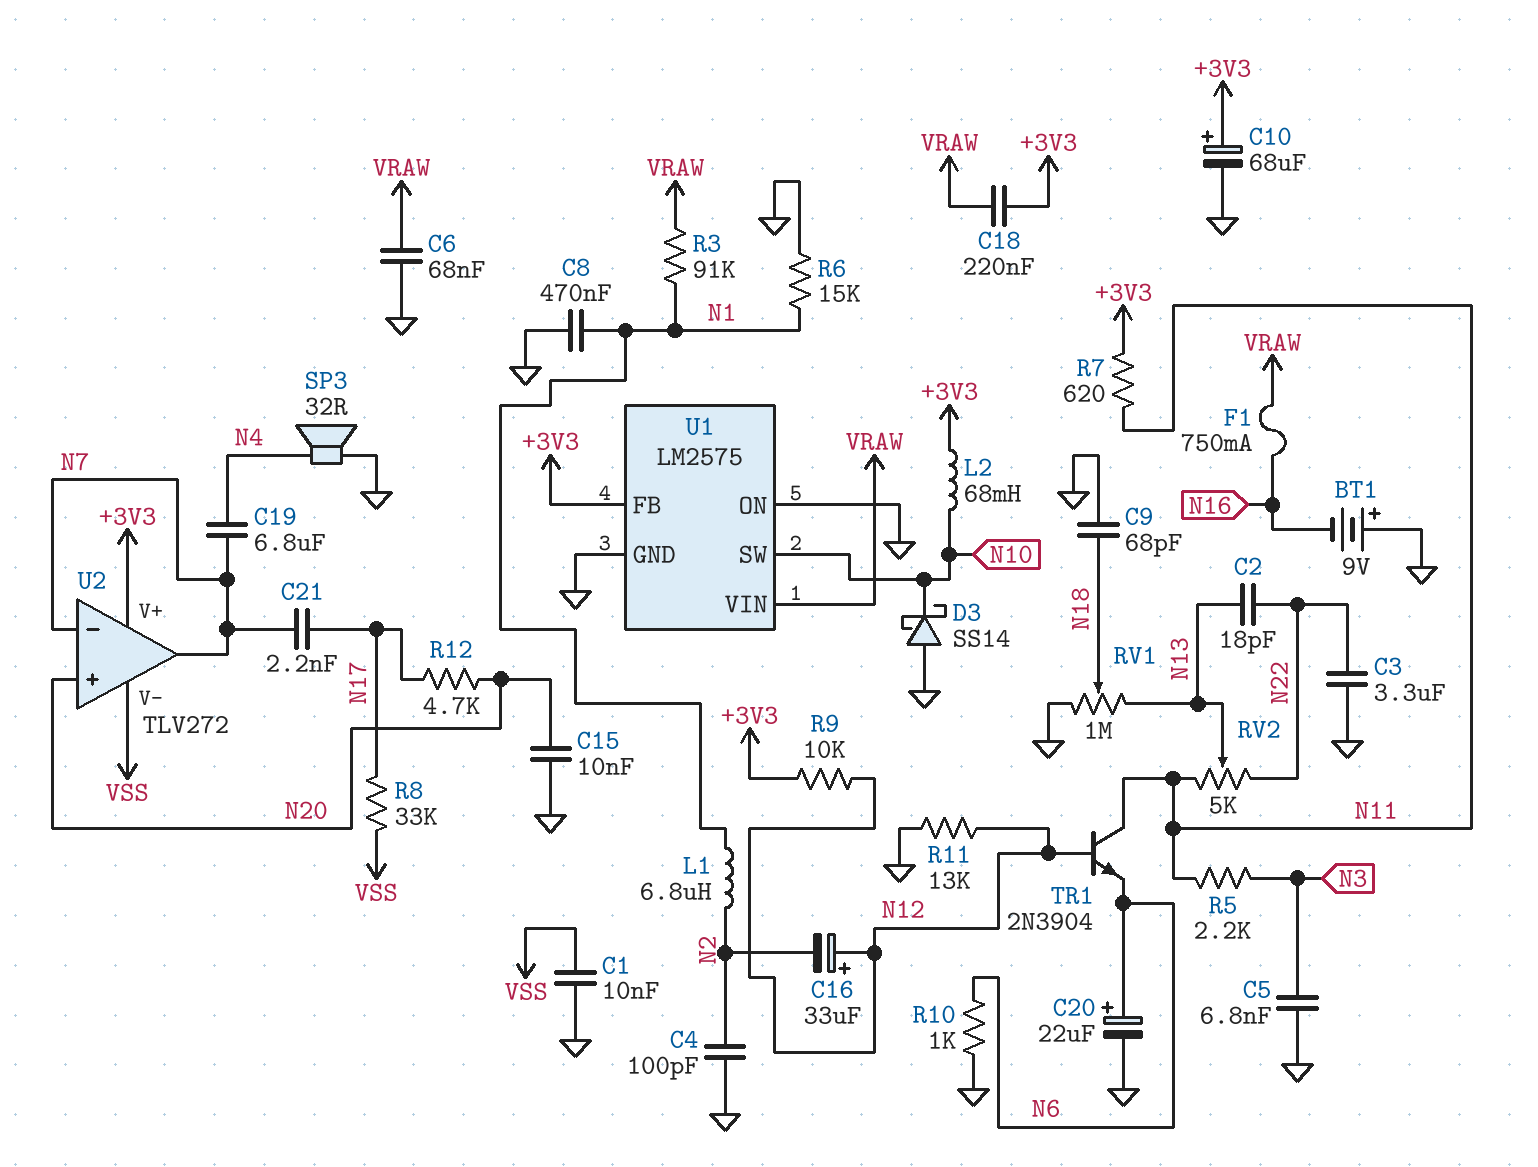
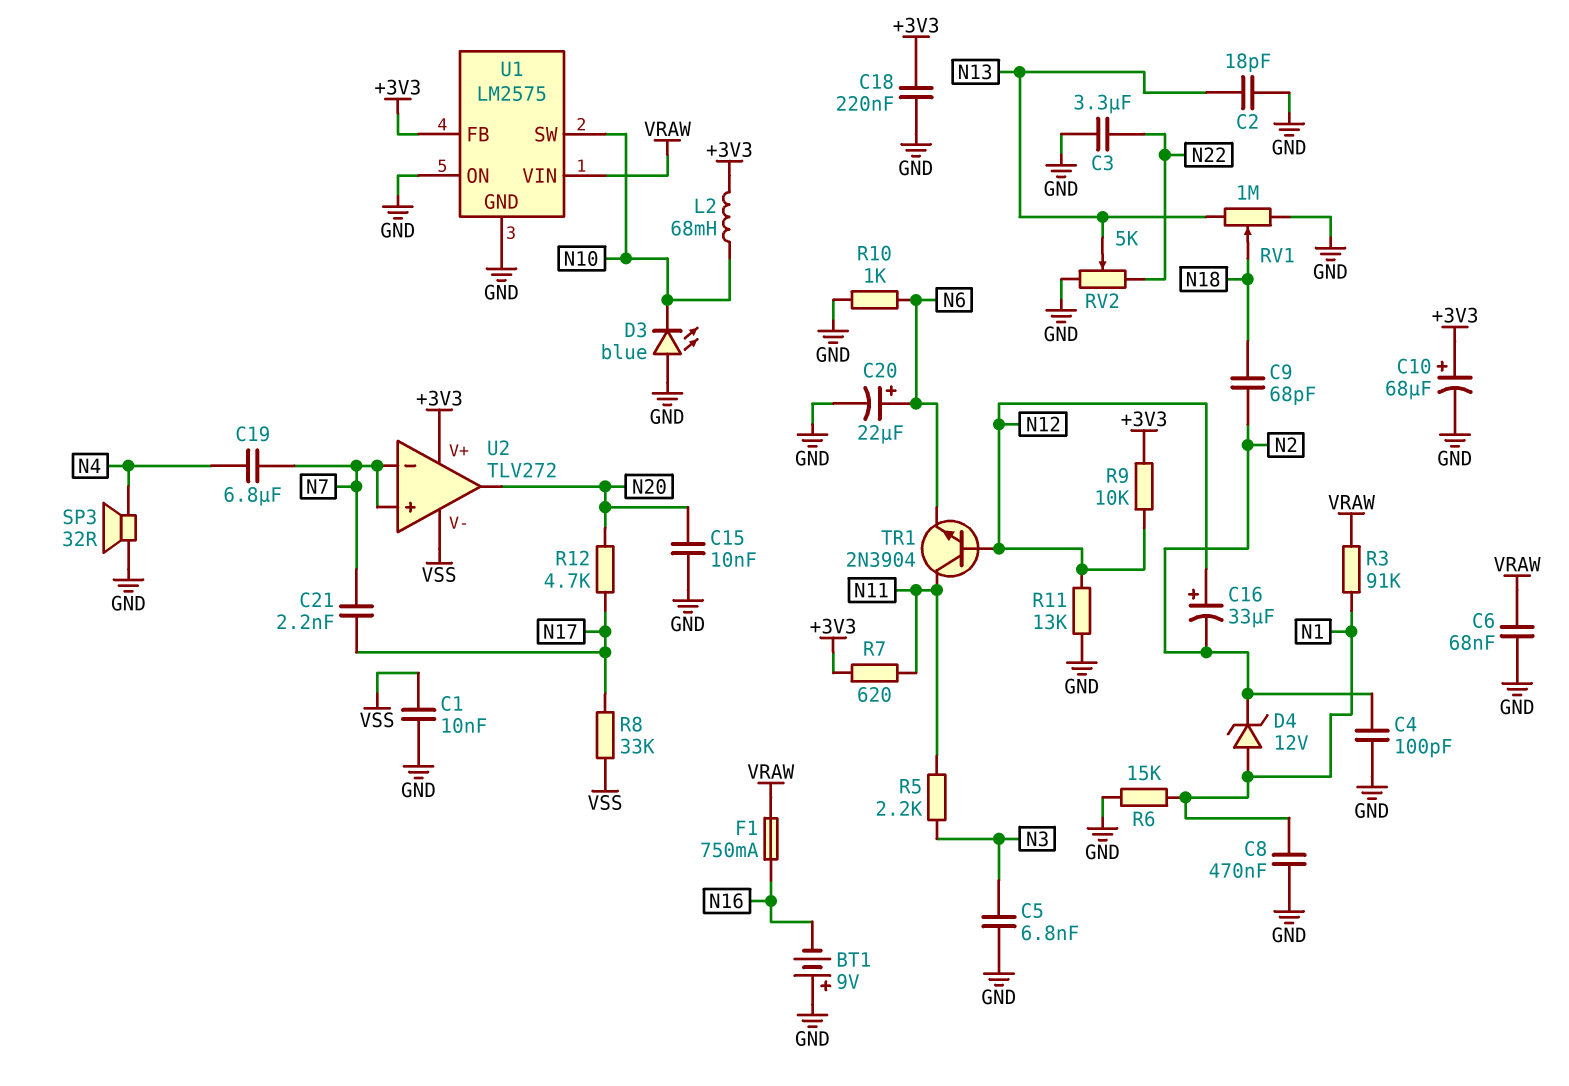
C2: 18pF (N13, N22) -> 18pF (GND, N13)
C9: 68pF (GND, N18) -> 68pF (N2, N18)
C18: 220nF (+3V3, VRAW) -> 220nF (+3V3, GND)
D3: schottky SS14 (A GND, K N10) -> LED blue (A GND, K N10)
D4: none -> zener 12V (A N1, K N2)
L1: 6.8uH (N1, N2) -> none
RV2: 5k (N11, N22, wiper N13) -> 5k (GND, N22, wiper N13)
U2 pin in+: N20 -> N7
U2 pin out: N7 -> N20

